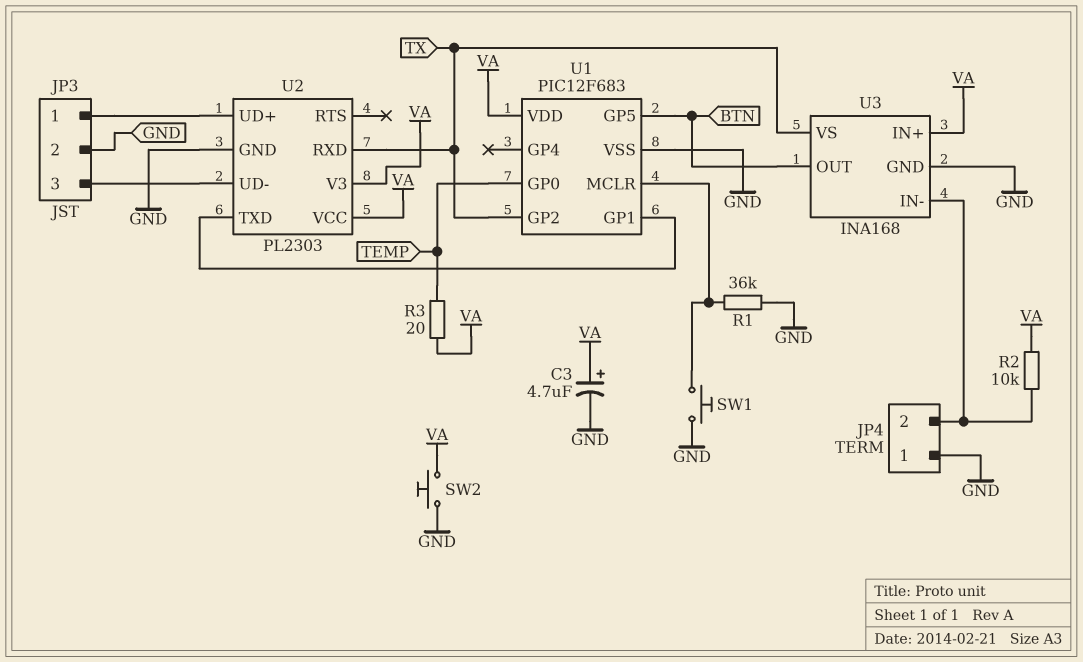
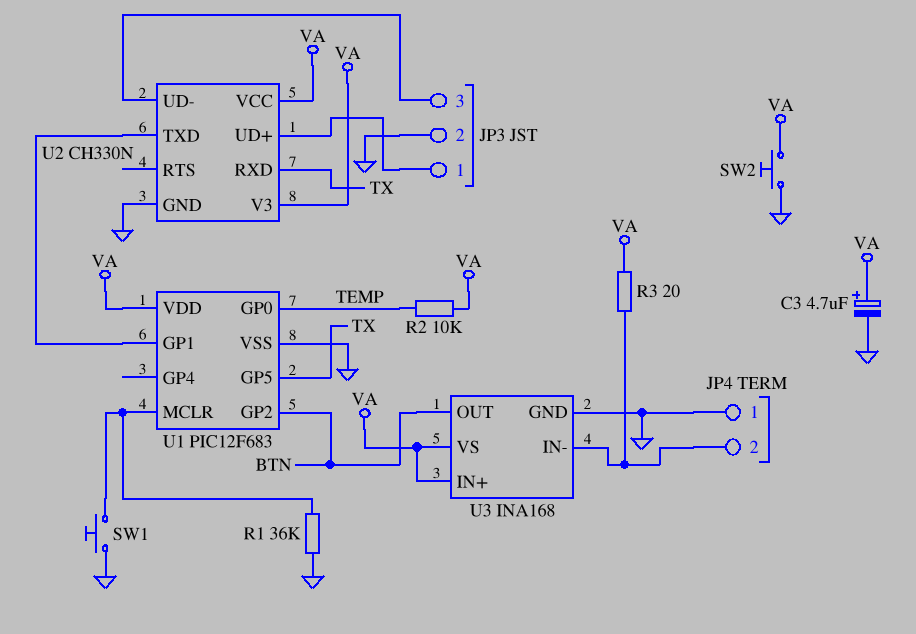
R2: 10k (JP4/2, VA) -> 10k (TEMP, VA)
R3: 20 (TEMP, VA) -> 20 (JP4/2, VA)
U1 pin GP2: TX -> BTN
U1 pin GP5: BTN -> TX
U2: PL2303 -> CH330N
U3 pin VS: TX -> VA

